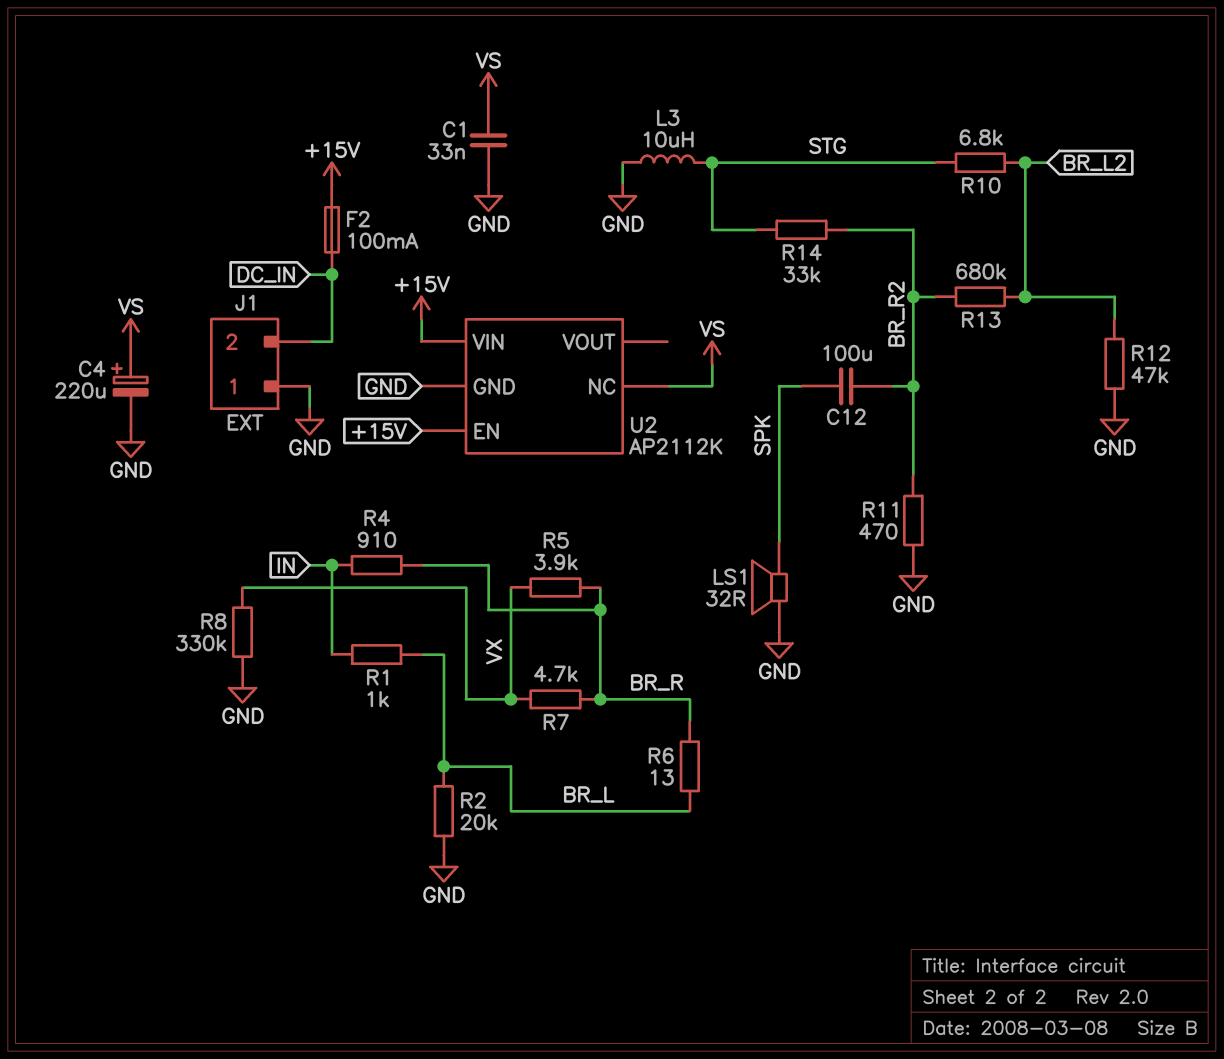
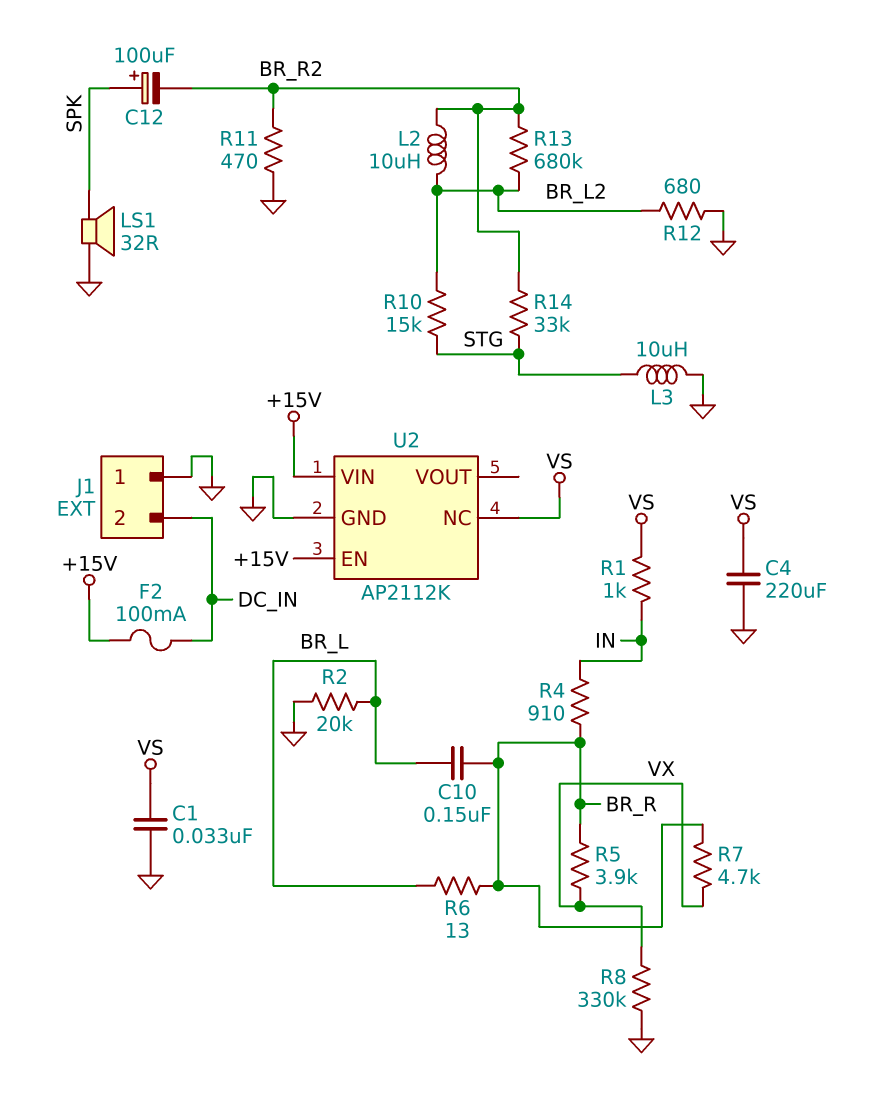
C4: 220uF (plus VS, minus GND) -> 220uF (GND, VS)
C10: none -> 150nF (BR_L, BR_R)
C12: 100uF (BR_R2, SPK) -> 100uF (plus SPK, minus BR_R2)
L2: none -> 10uH (BR_L2, BR_R2)
R1: 1k (BR_L, IN) -> 1k (IN, VS)
R10: 6.8k (BR_L2, STG) -> 15k (BR_L2, STG)
R12: 47k (BR_L2, GND) -> 680 (BR_L2, GND)

